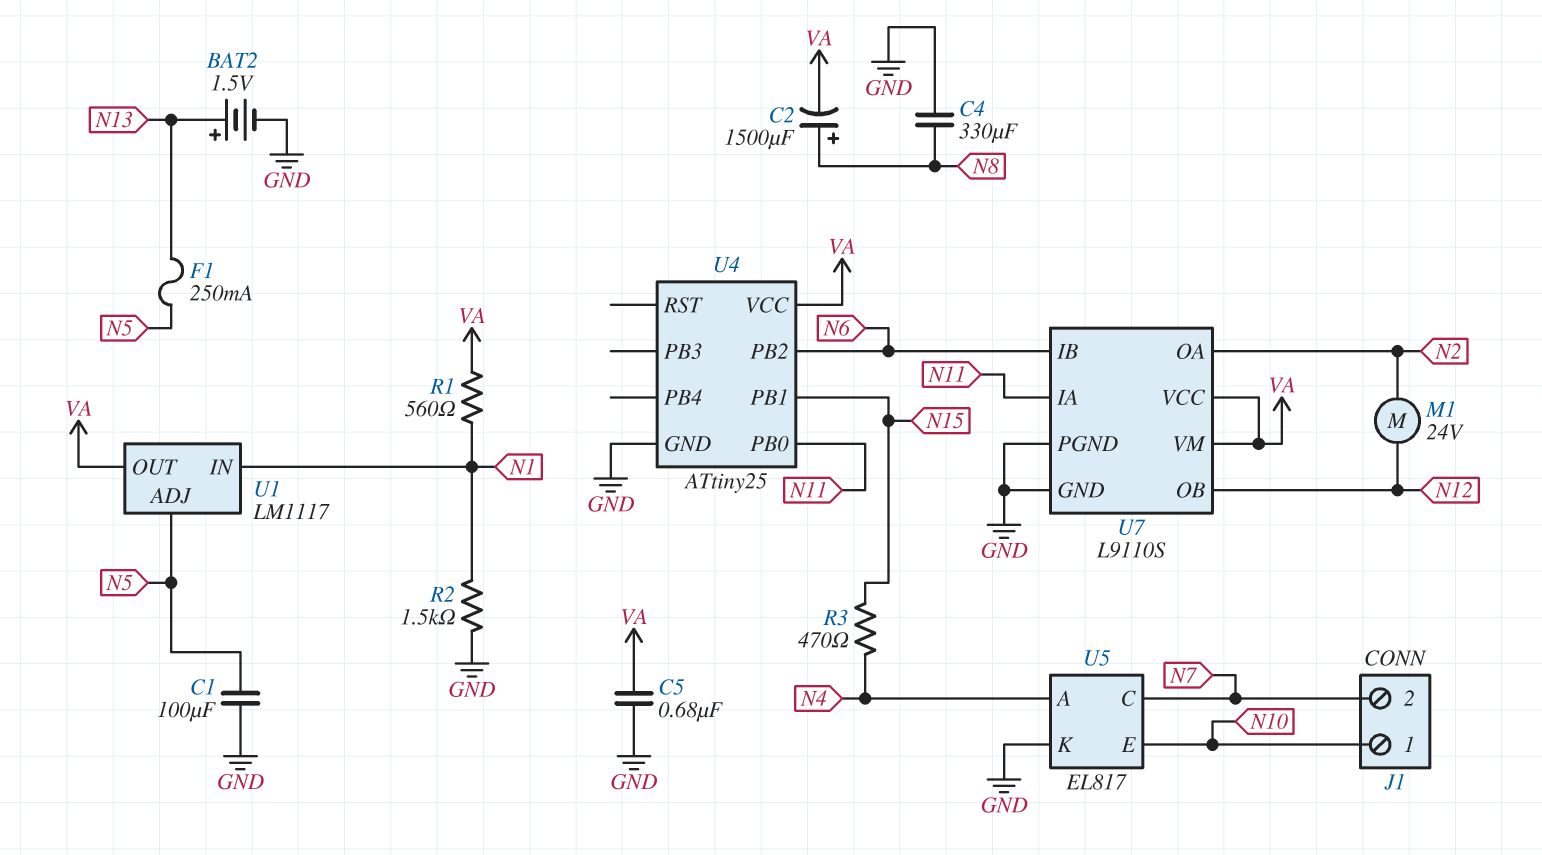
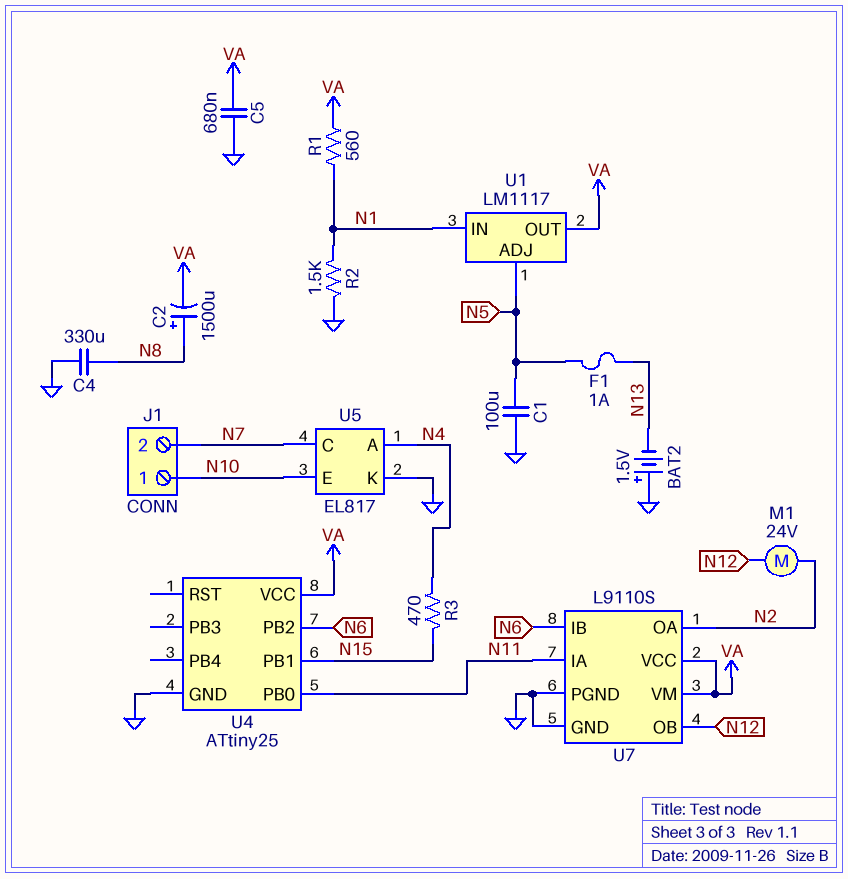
BAT2: 1.5V (plus N13, minus GND) -> 1.5V (plus GND, minus N13)
F1: 250mA (N5, N13) -> 1A (N5, N13)

